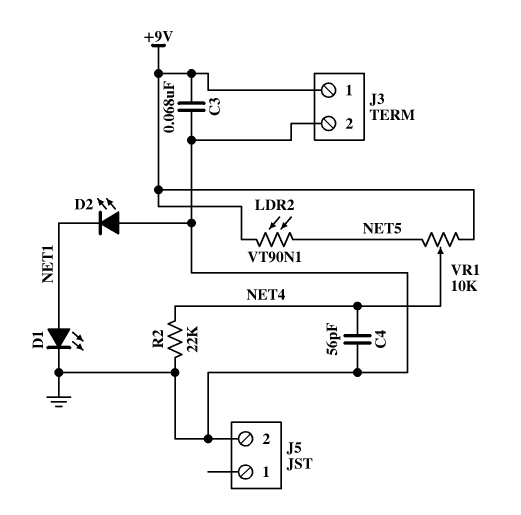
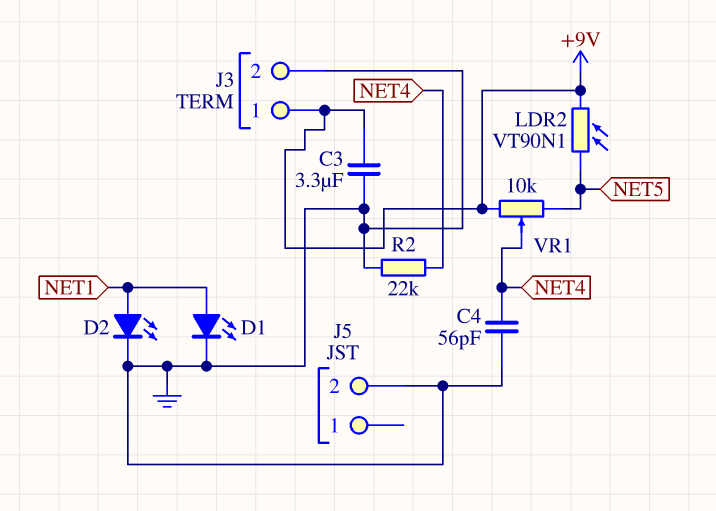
C3: 68nF (+9V, GND) -> 3.3uF (+9V, GND)
D2: LED (A GND, K NET1) -> LED (A NET1, K GND)

